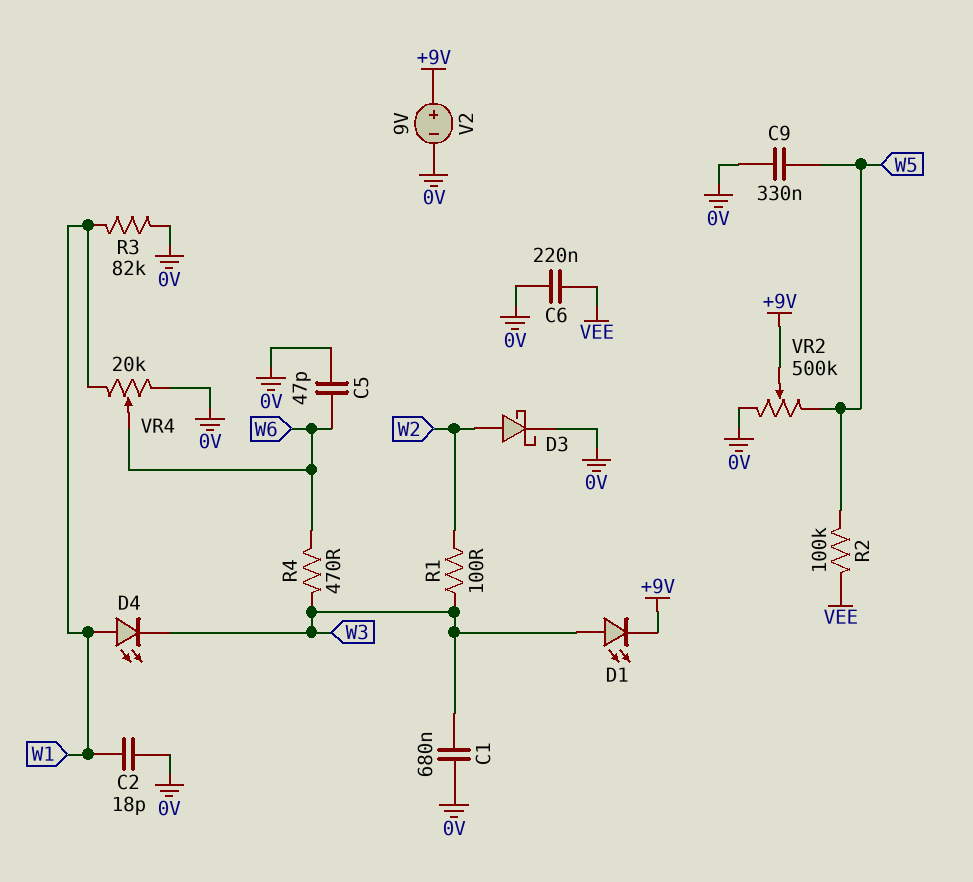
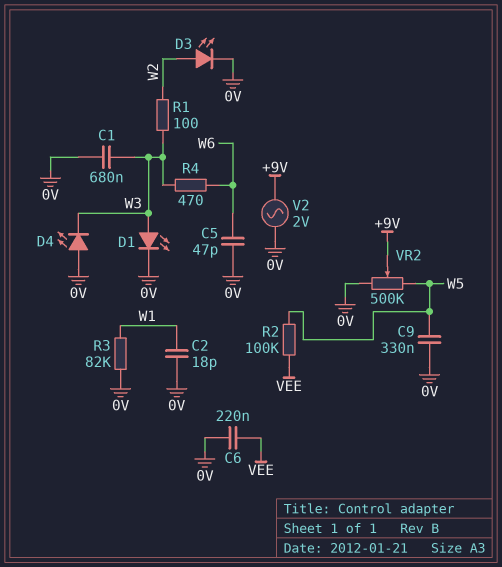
D1: LED (A W3, K +9V) -> LED (A W3, K 0V)
D3: schottky (A W2, K 0V) -> LED (A W2, K 0V)
D4: LED (A W1, K W3) -> LED (A 0V, K W3)
V2: 9V (plus +9V, minus 0V) -> AC 2V (+9V, 0V)
VR4: 20k (0V, W1, wiper W6) -> none

